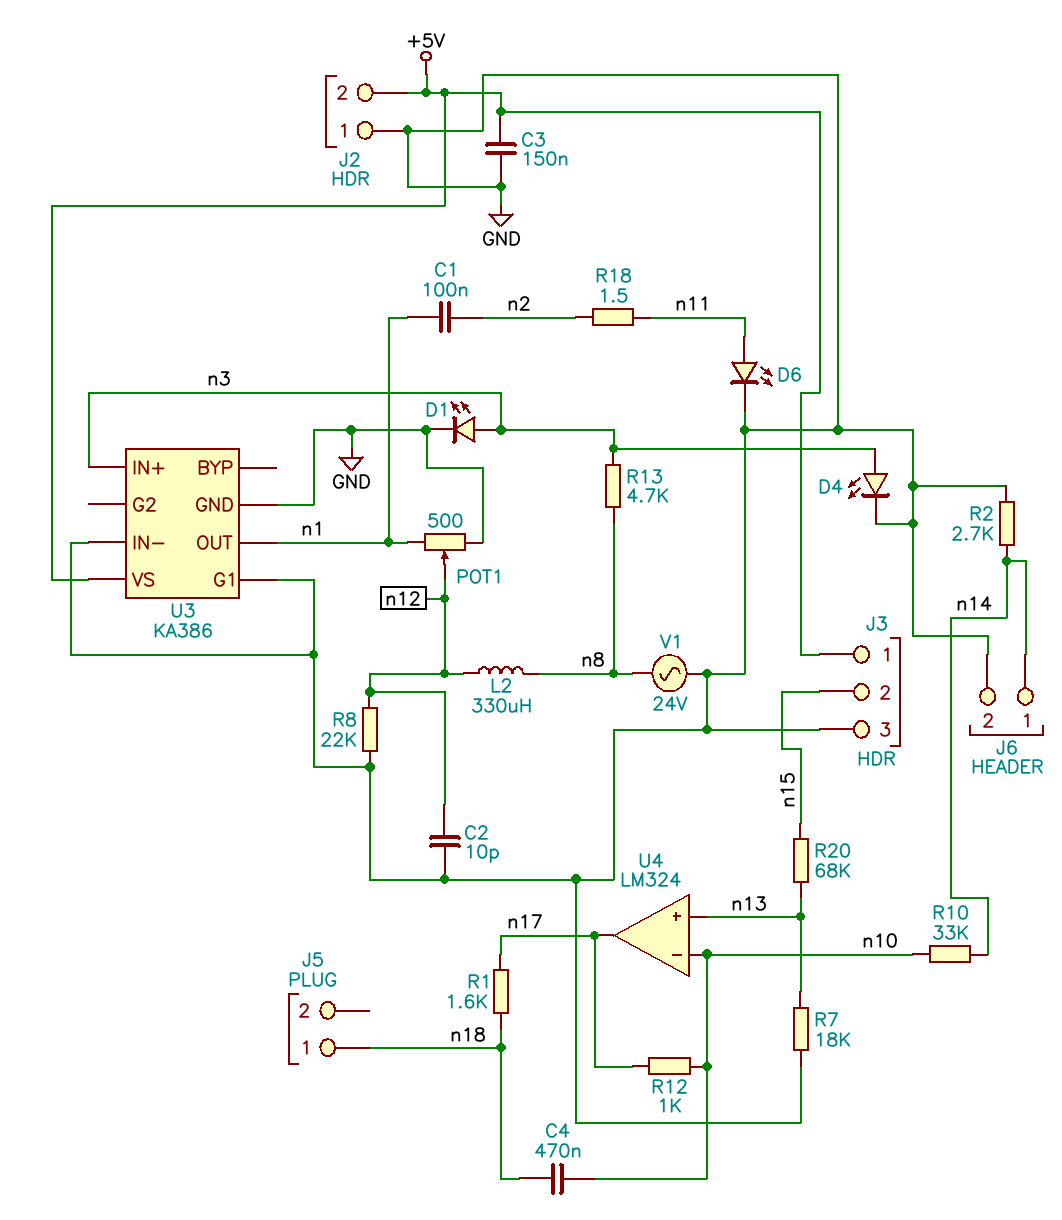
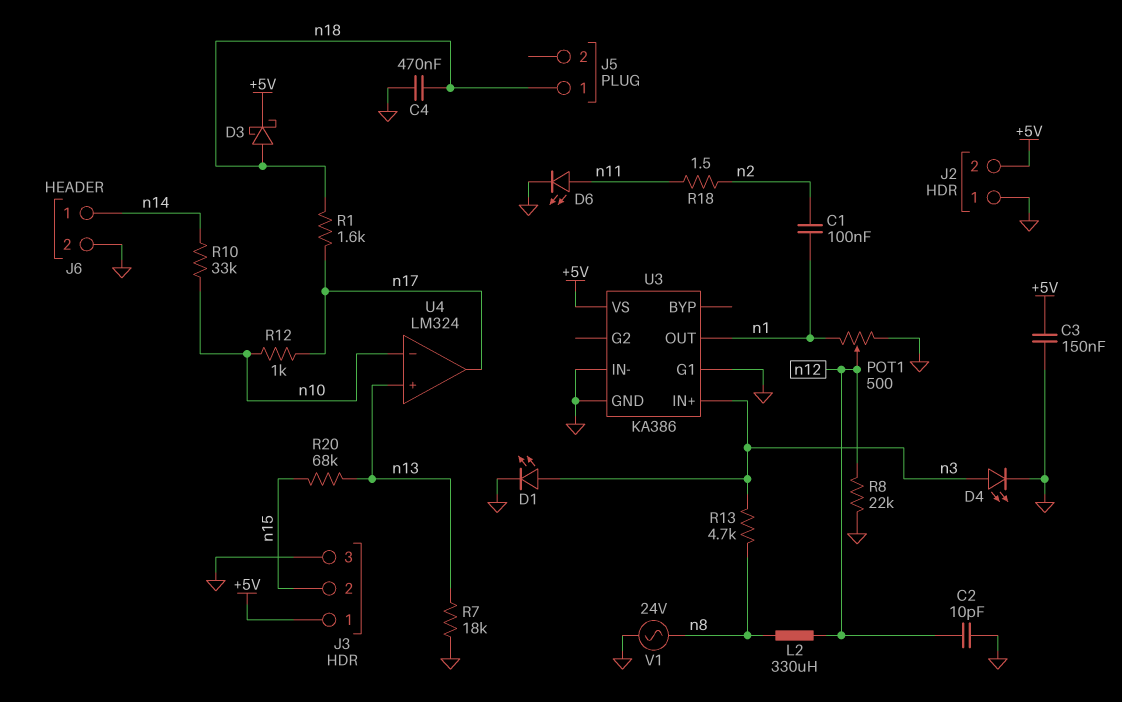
C4: 470nF (n10, n18) -> 470nF (GND, n18)
D3: none -> schottky (A n18, K +5V)
R2: 2.7k (GND, n14) -> none

